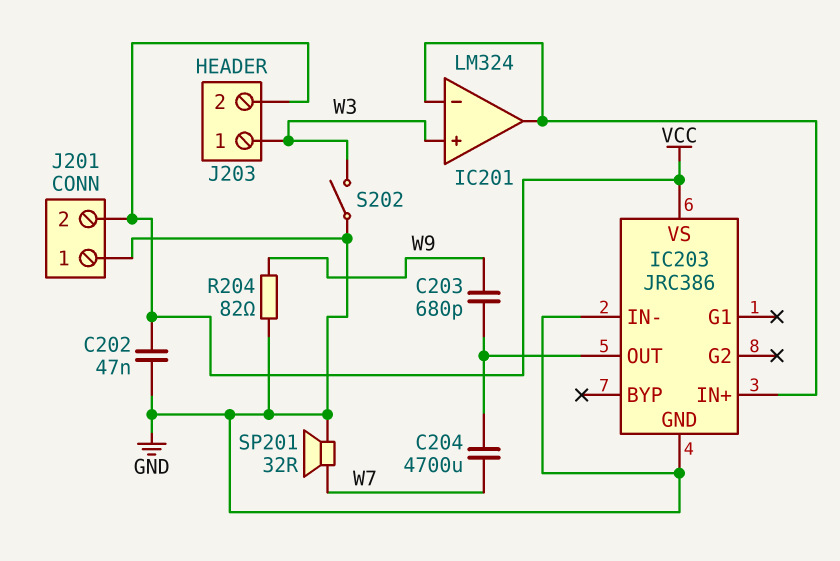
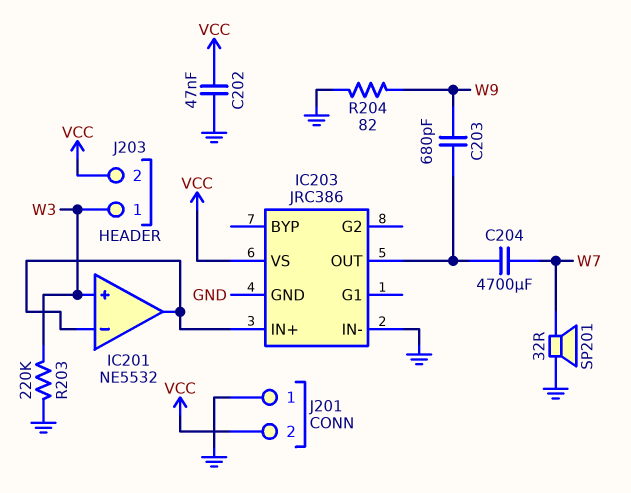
IC201: LM324 -> NE5532
R203: none -> 220k (GND, W3)
S202: switch (GND, W3) -> none

